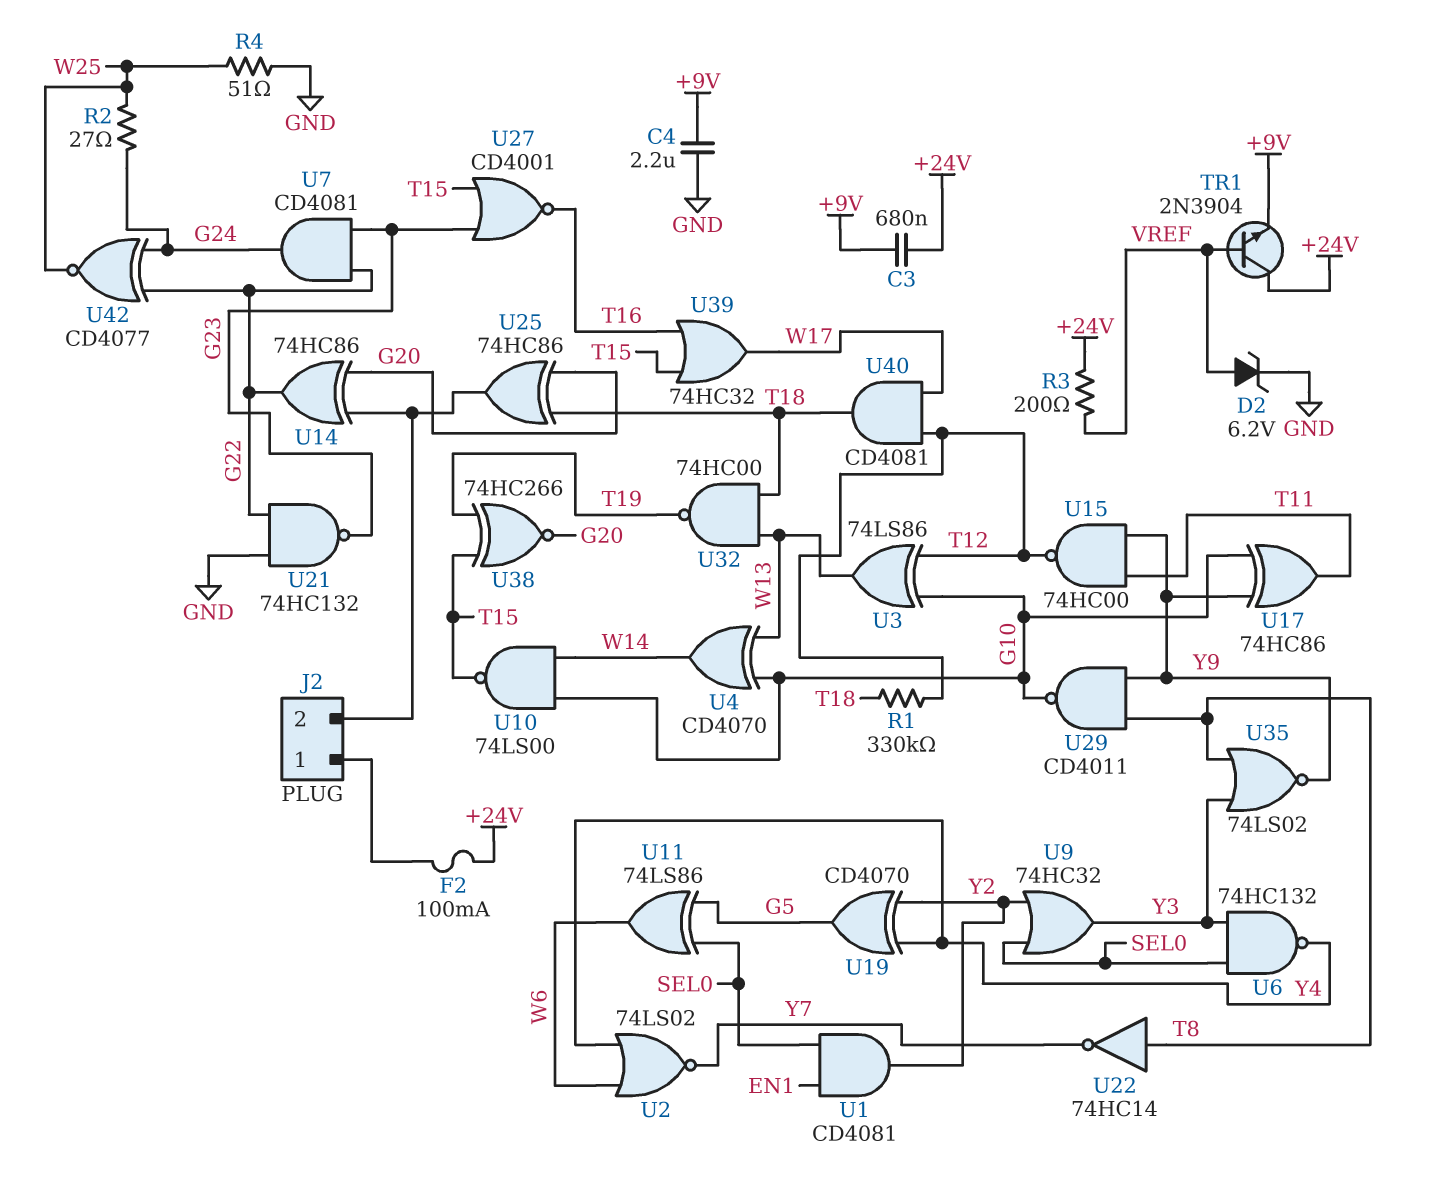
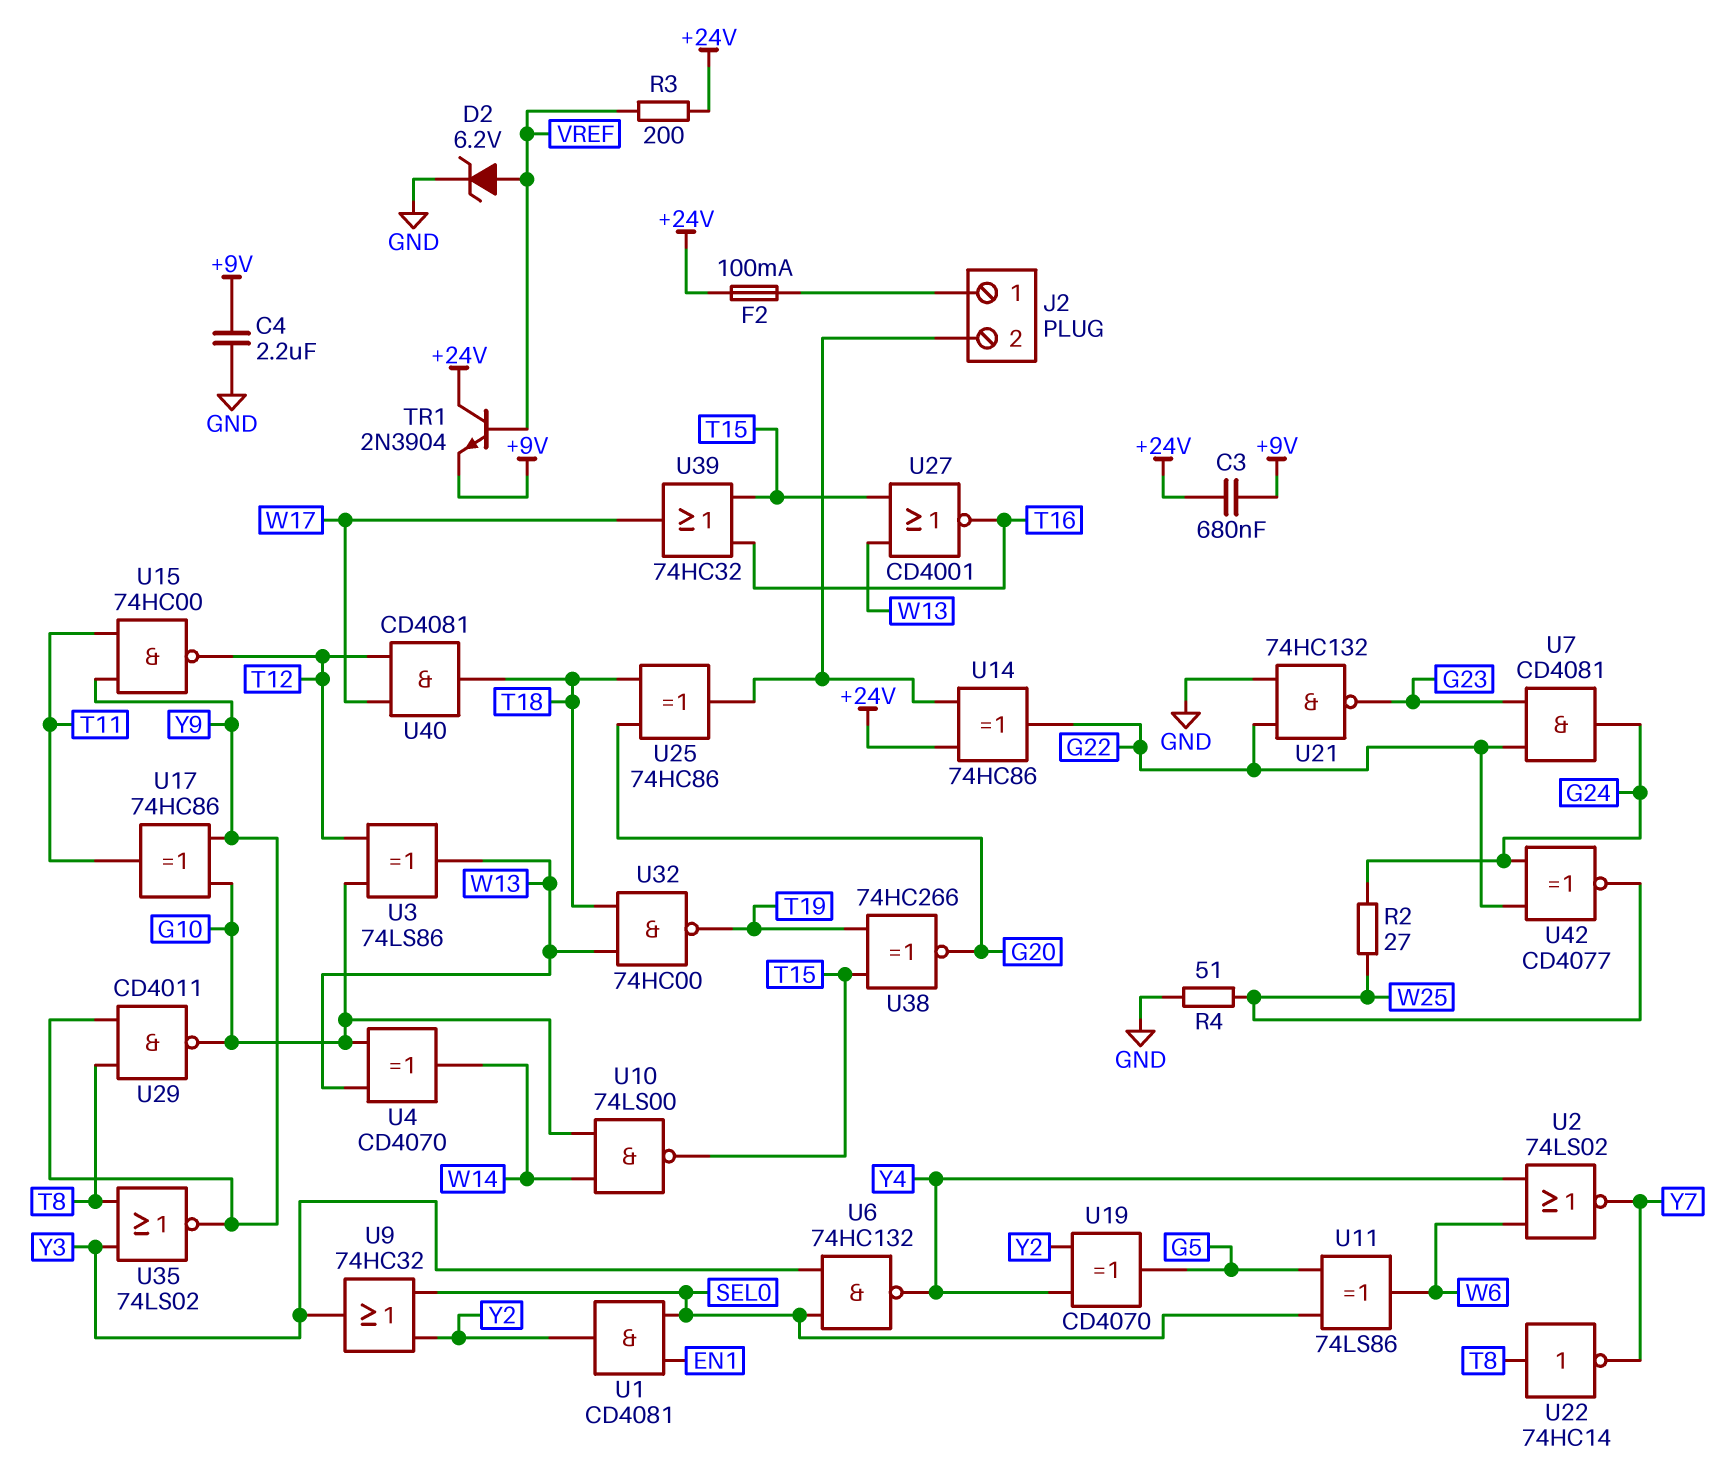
R1: 330k (T12, T18) -> none
U14: XOR 74HC86 (in G20, in J2/2, out G22) -> XOR 74HC86 (in +24V, in J2/2, out G22)
U27: NOR CD4001 (in G23, in T15, out T16) -> NOR CD4001 (in T15, in W13, out T16)

